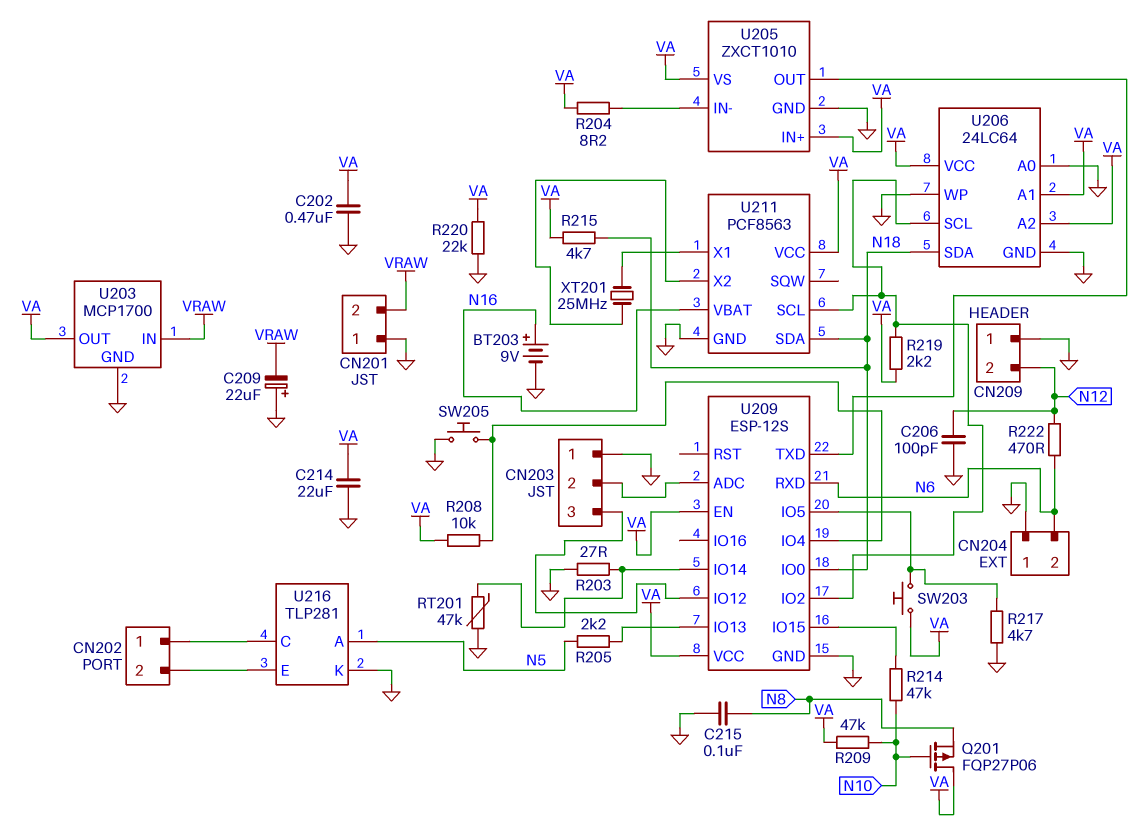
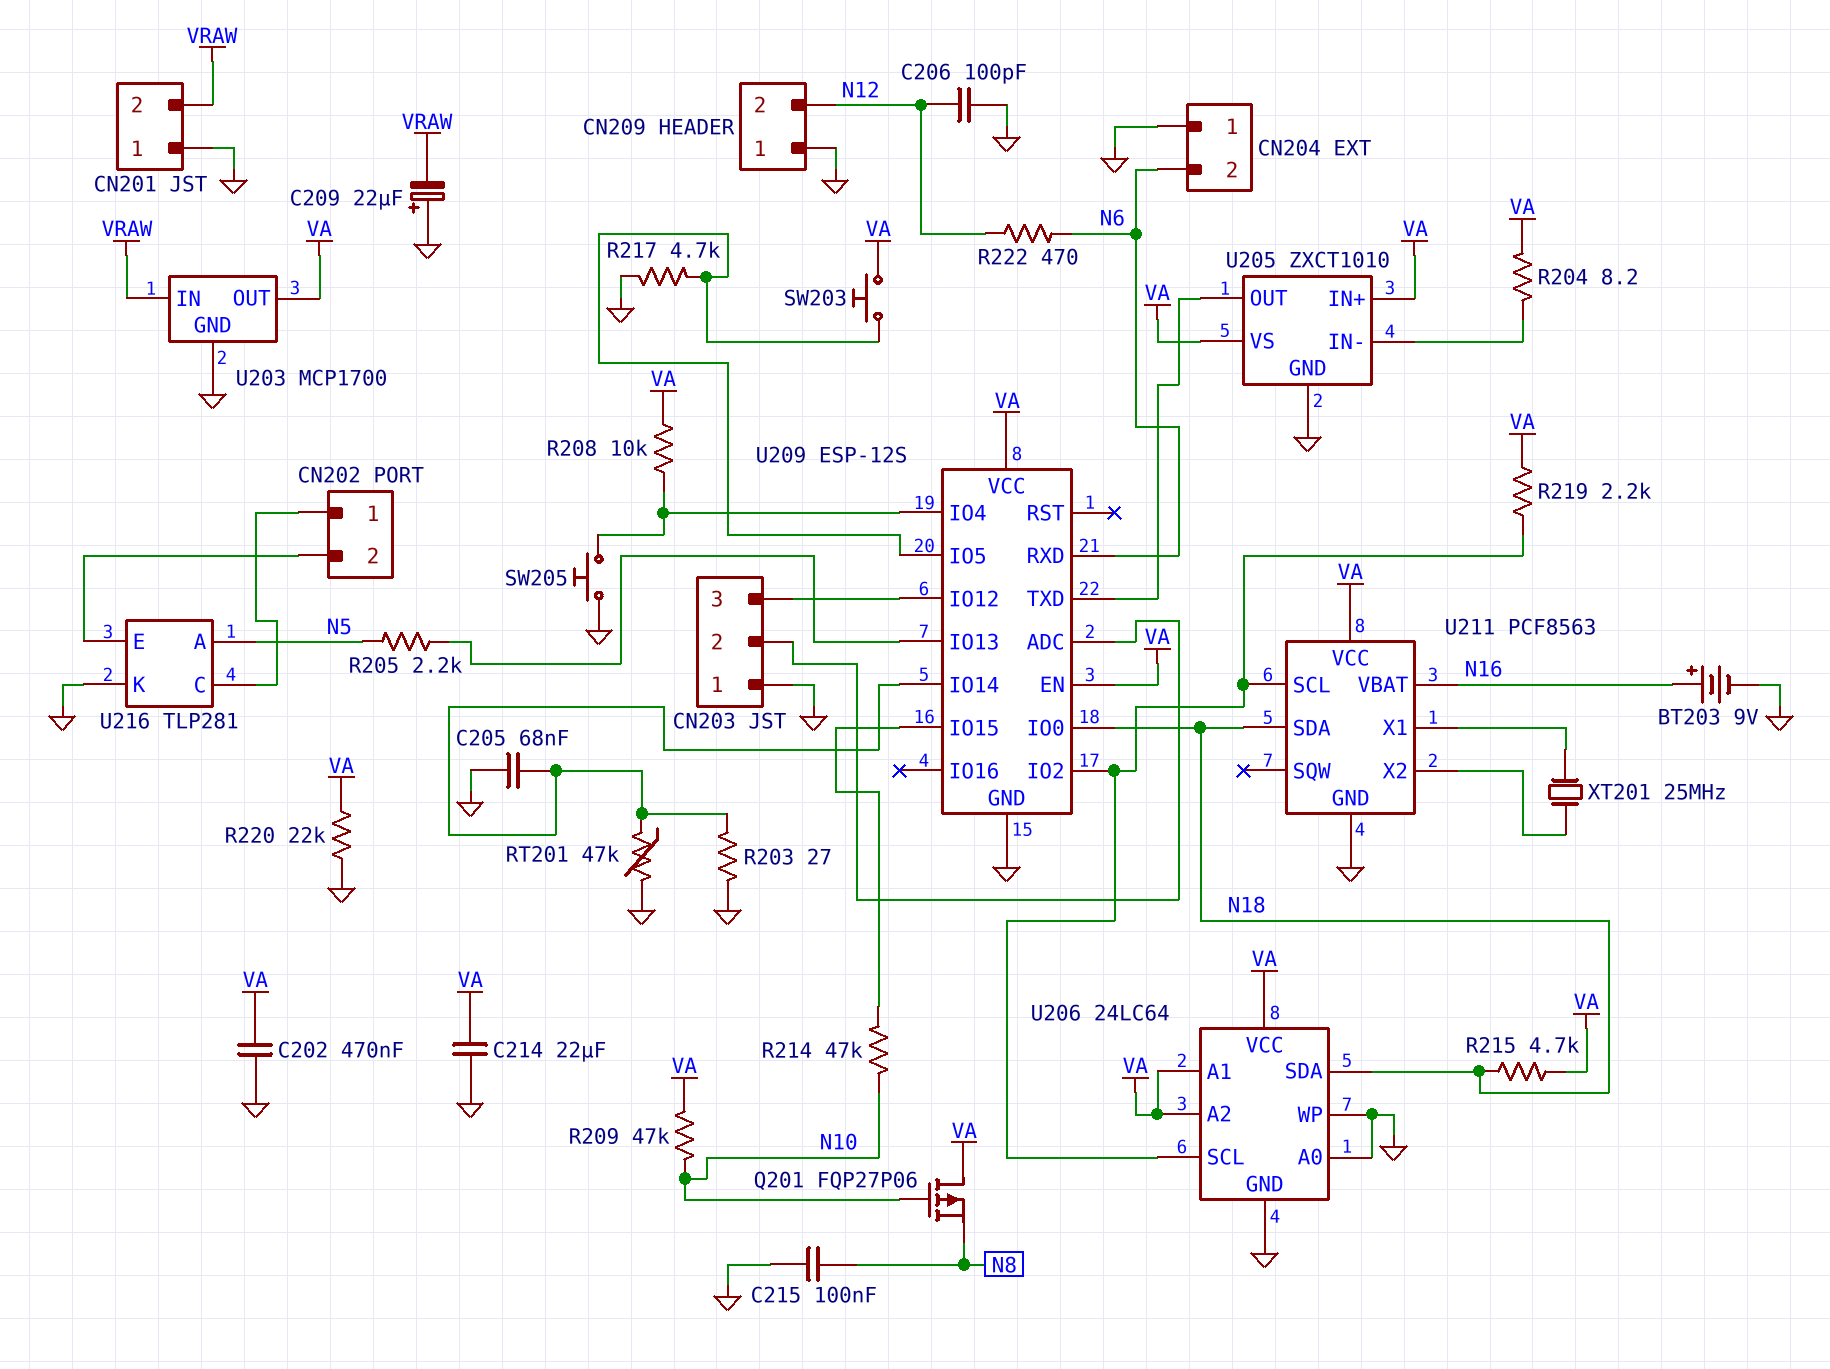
C205: none -> 68nF (GND, U209/IO14)

